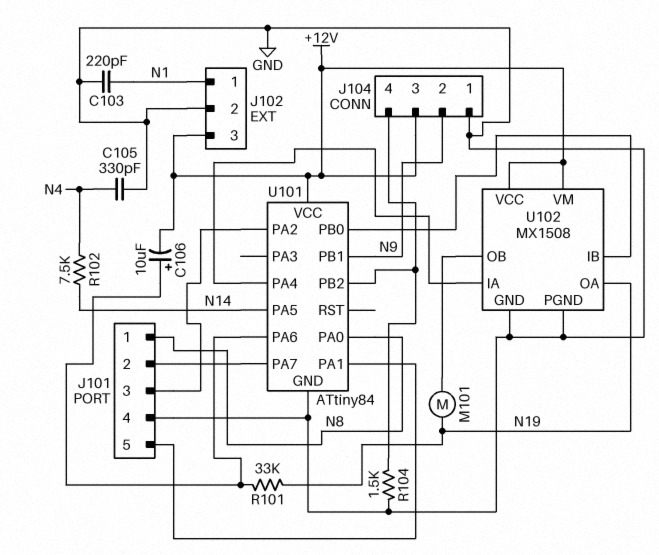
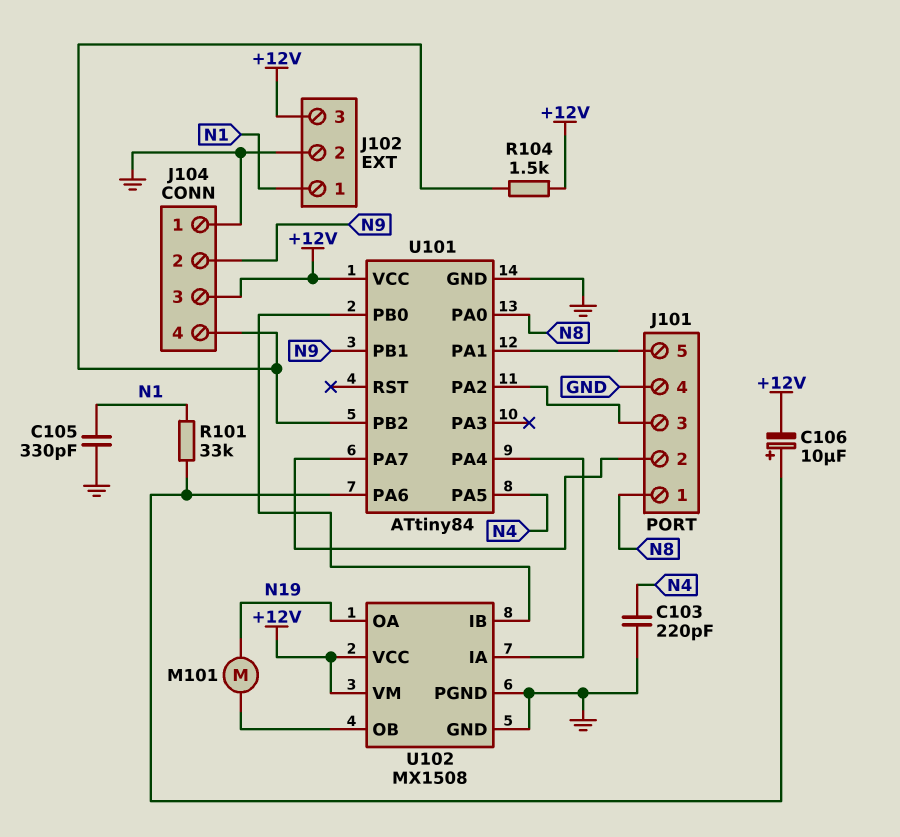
C103: 220pF (GND, N1) -> 220pF (GND, N4)
C105: 330pF (GND, N4) -> 330pF (GND, N1)
R101: 33k (N19, U101/PA6) -> 33k (N1, U101/PA6)
R102: 7.5k (N4, N14) -> none
R104: 1.5k (GND, J104/4) -> 1.5k (+12V, J104/4)
U101 pin PA5: N14 -> N4

